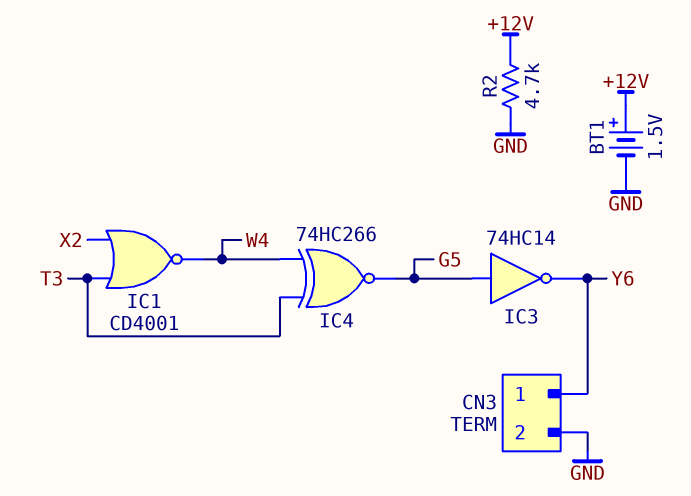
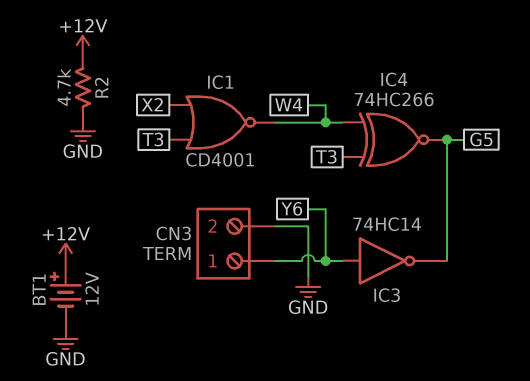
BT1: 1.5V (plus +12V, minus GND) -> 12V (plus +12V, minus GND)
IC3: NOT 74HC14 (in G5, out Y6) -> NOT 74HC14 (in Y6, out G5)

